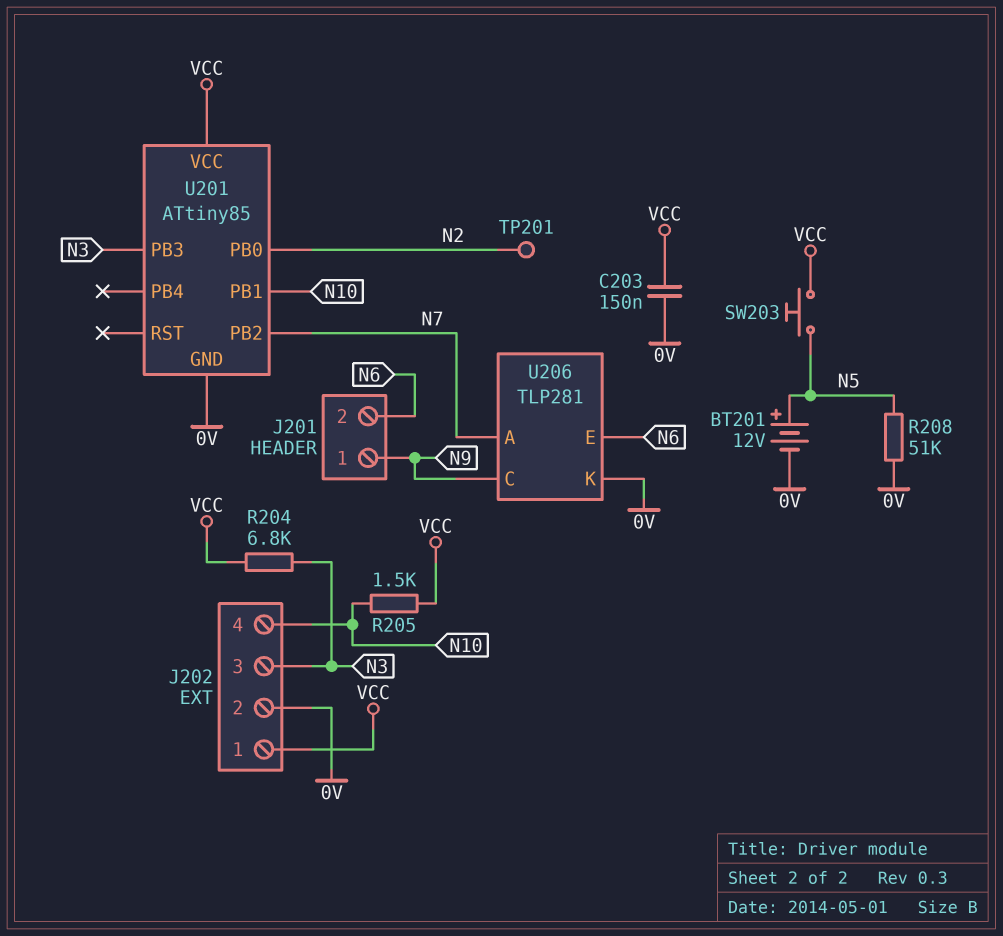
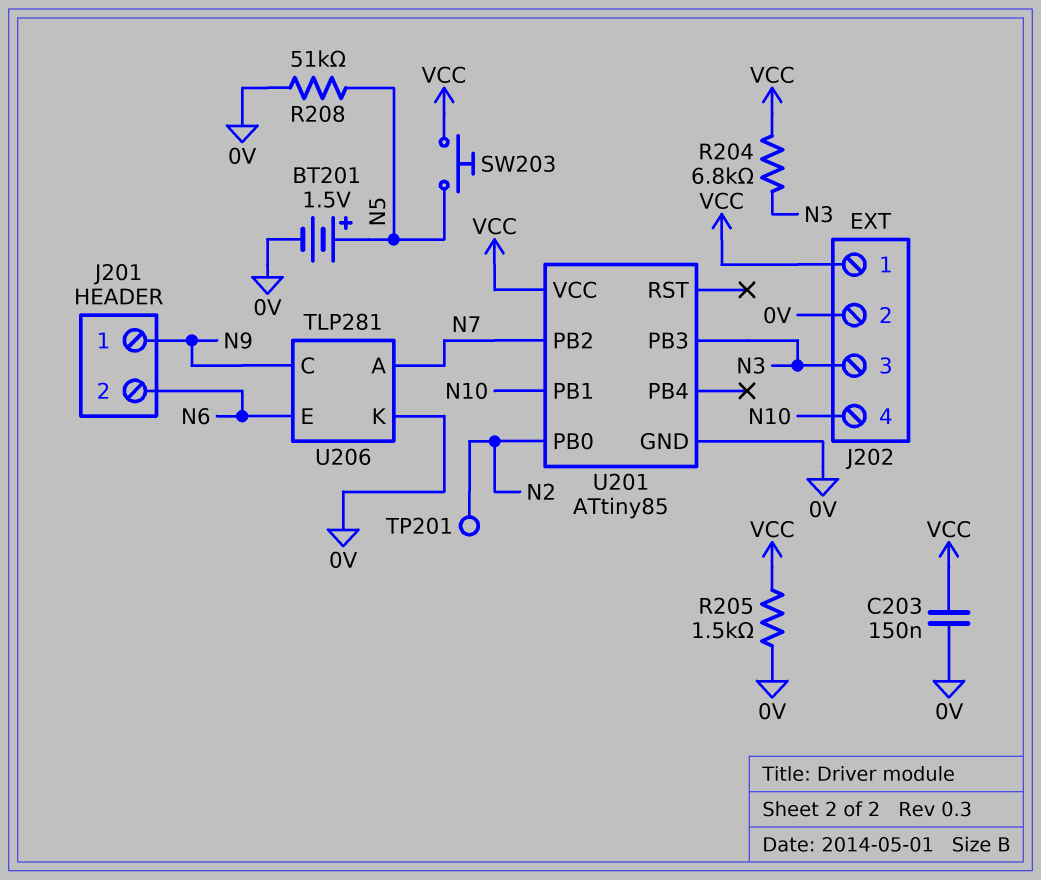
BT201: 12V (plus N5, minus 0V) -> 1.5V (plus N5, minus 0V)
R205: 1.5k (N10, VCC) -> 1.5k (0V, VCC)

